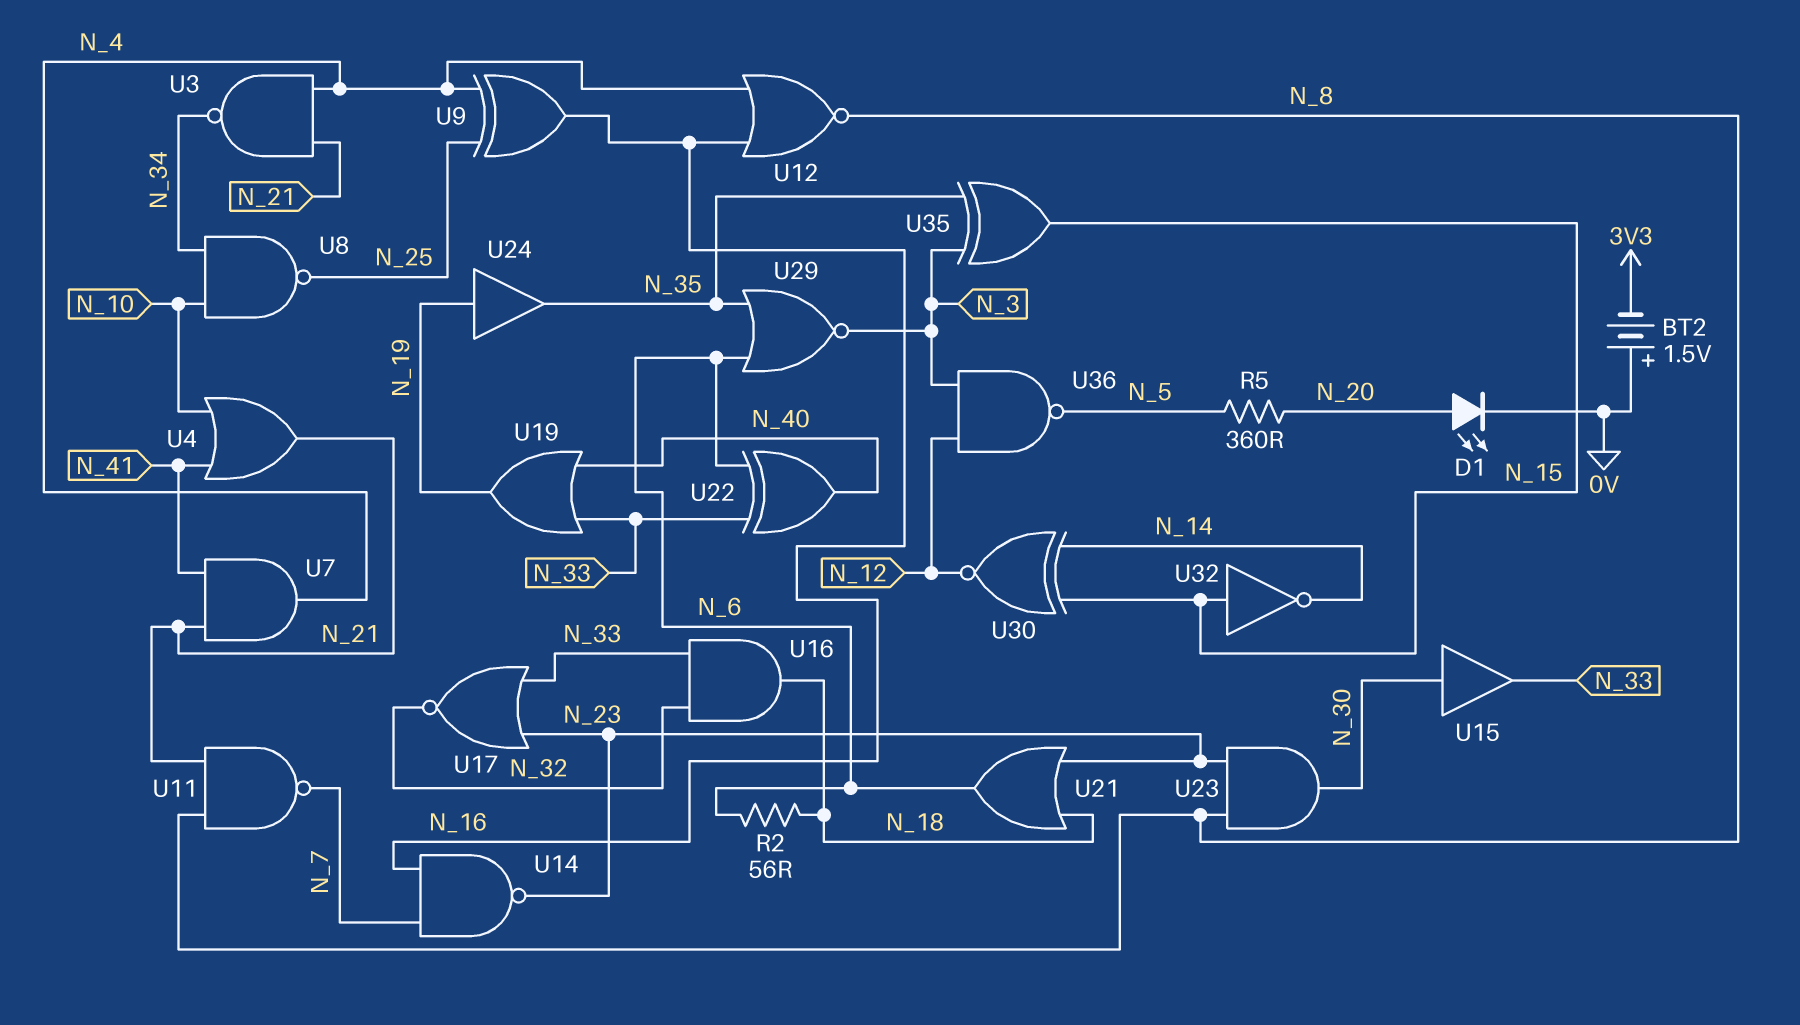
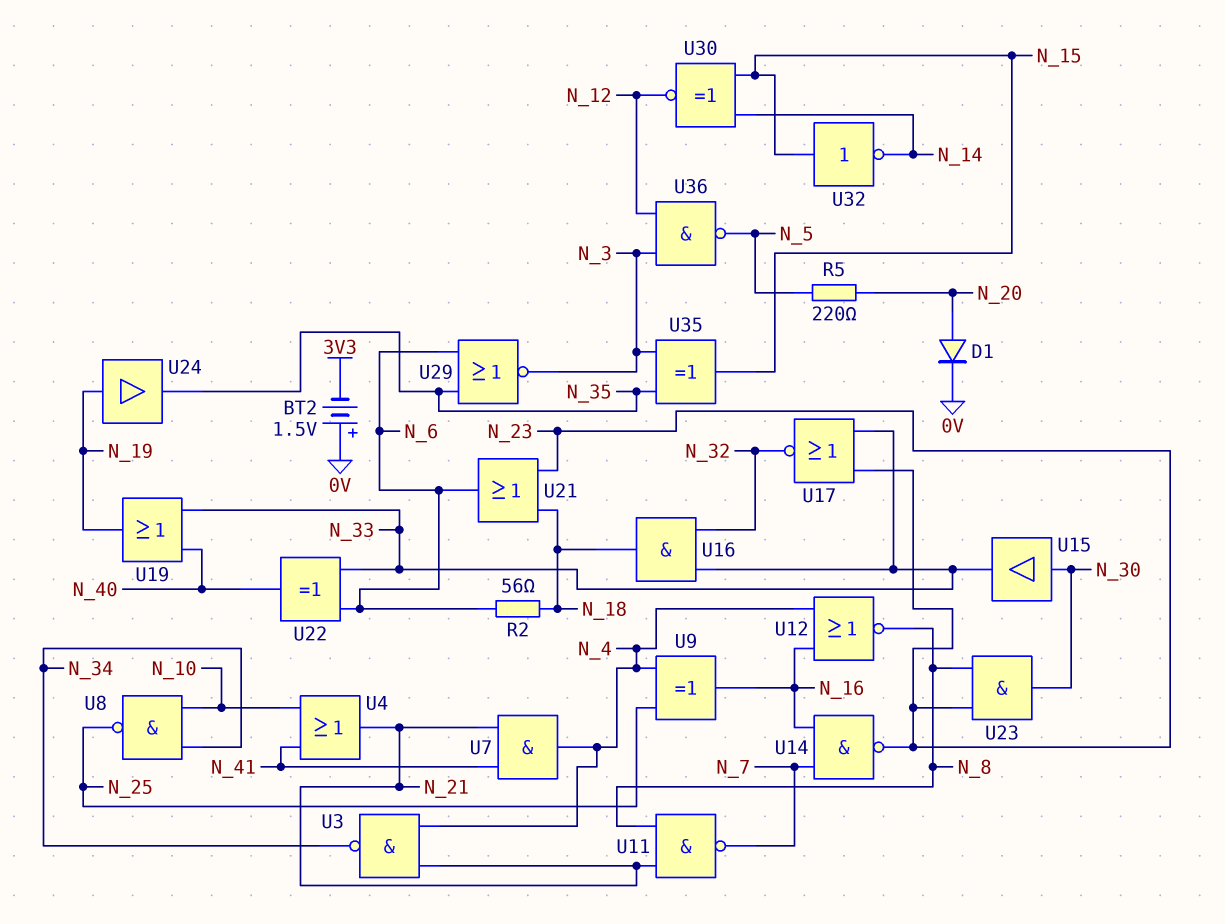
D1: LED (A N_20, K 0V) -> diode (A N_20, K 0V)
R5: 360 (N_5, N_20) -> 220 (N_5, N_20)

